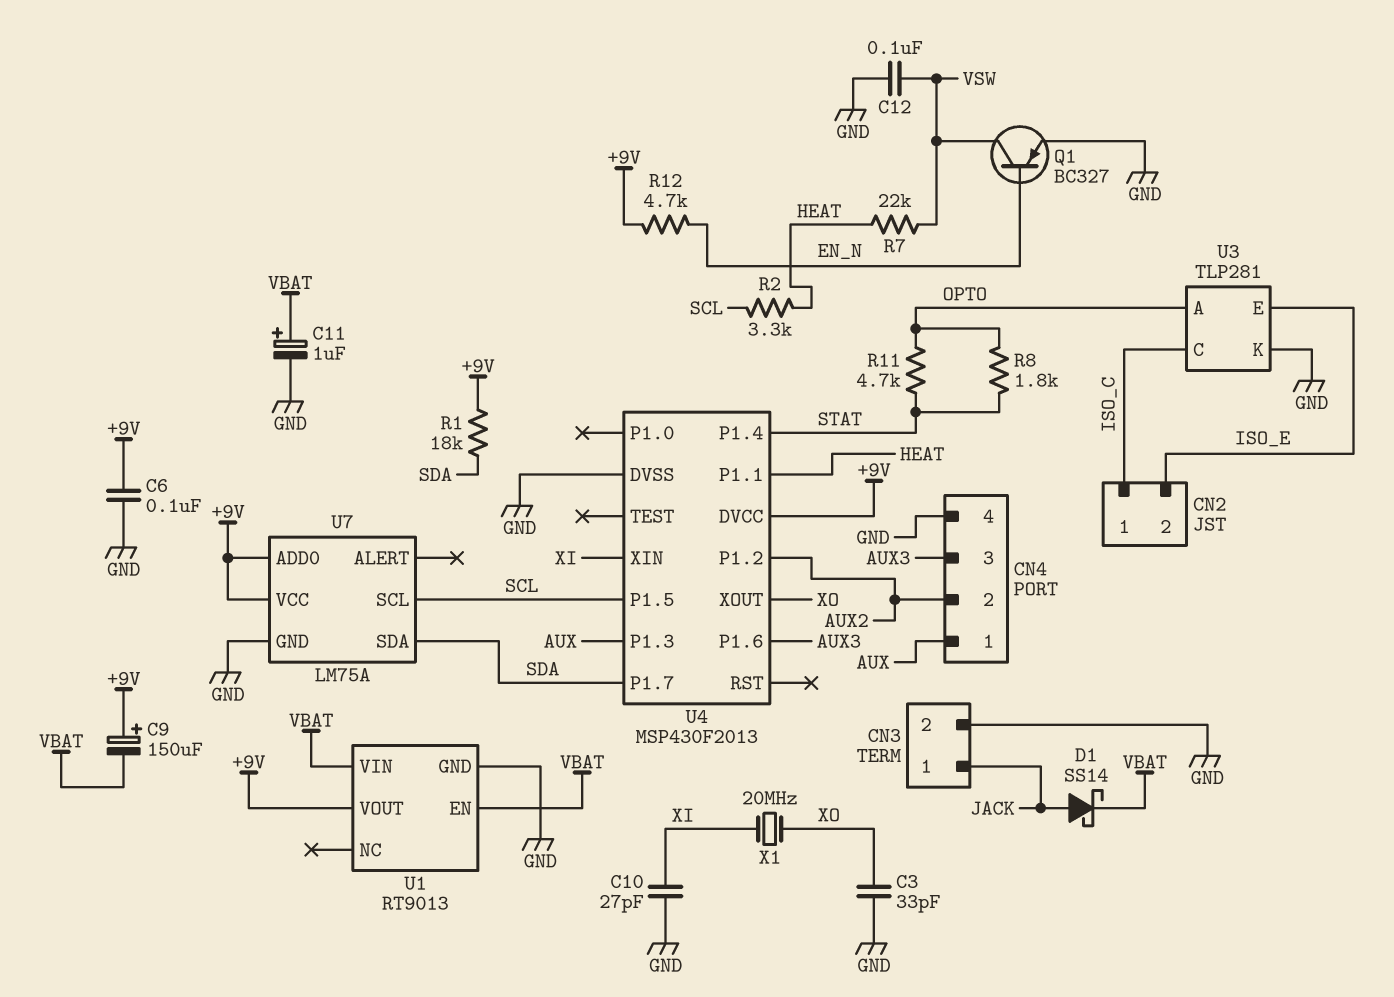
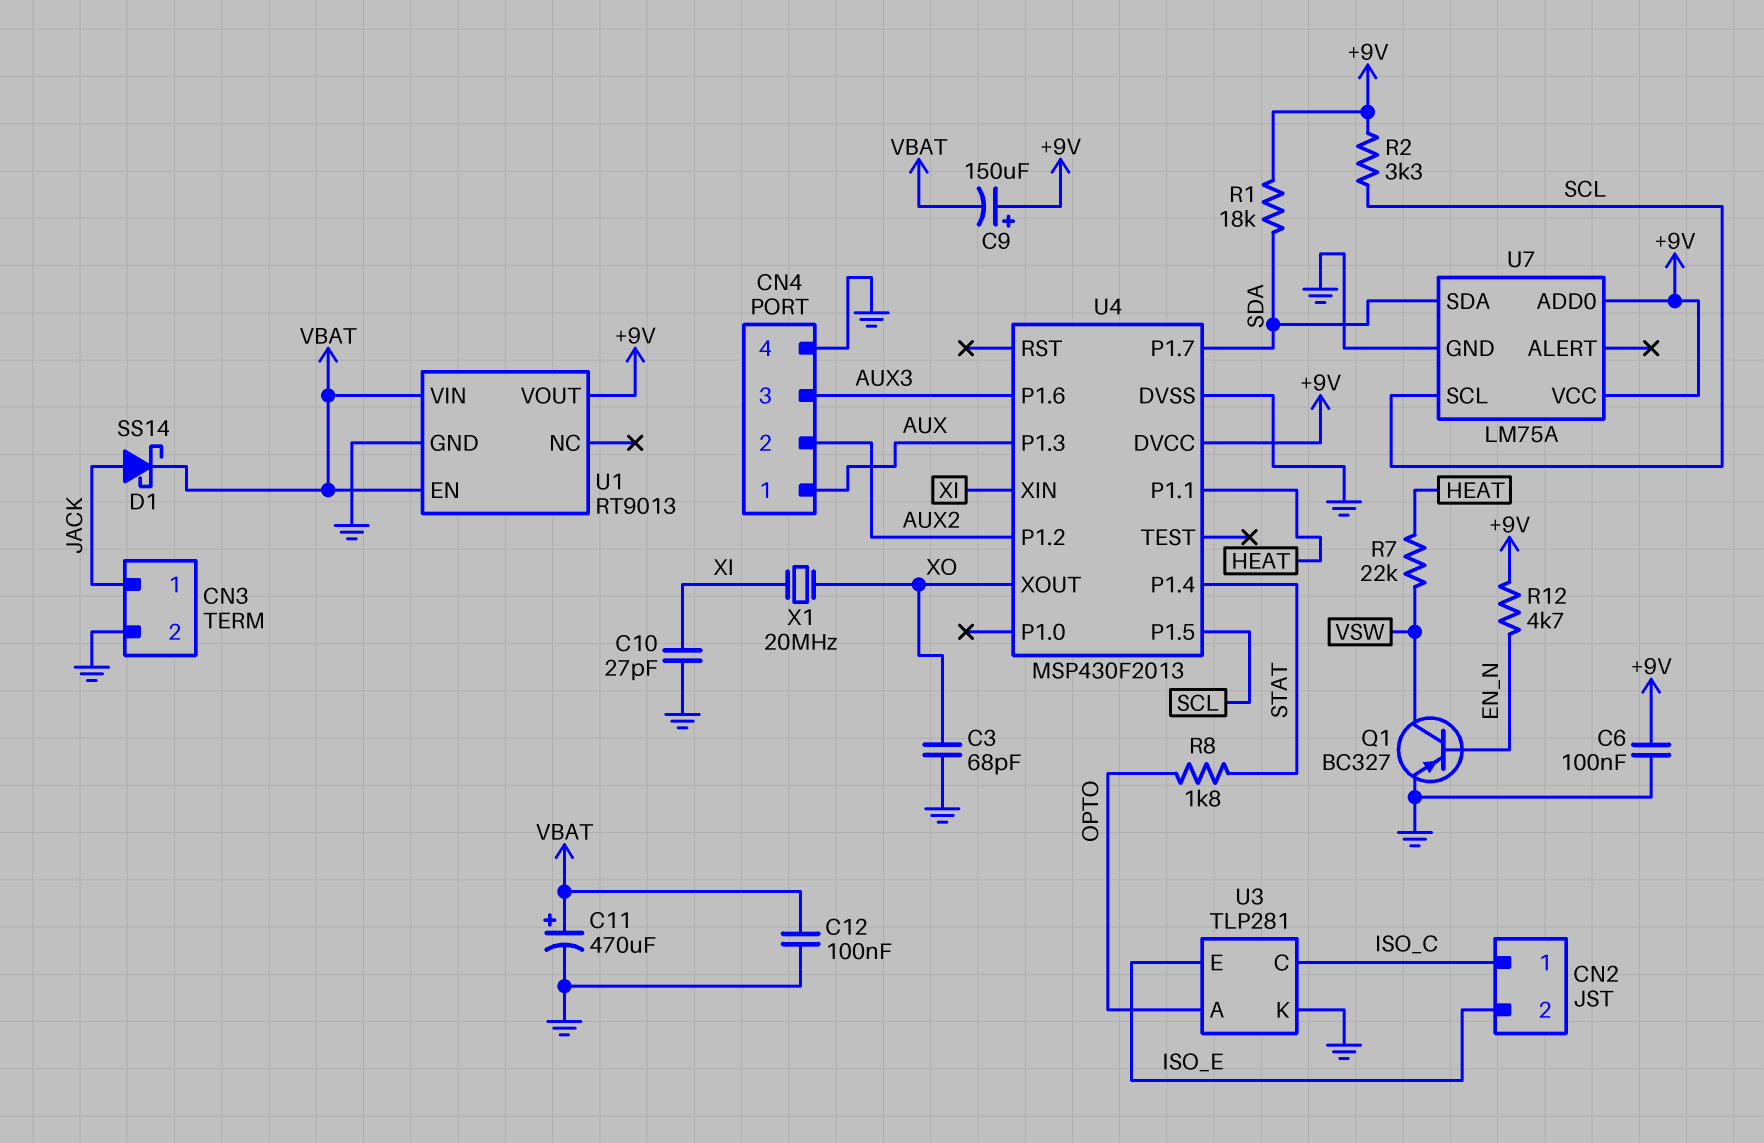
C3: 33pF (GND, XO) -> 68pF (GND, XO)
C11: 1uF (plus VBAT, minus GND) -> 470uF (plus VBAT, minus GND)
C12: 100nF (GND, VSW) -> 100nF (GND, VBAT)
R2: 3.3k (HEAT, SCL) -> 3.3k (+9V, SCL)
R11: 4.7k (OPTO, STAT) -> none

